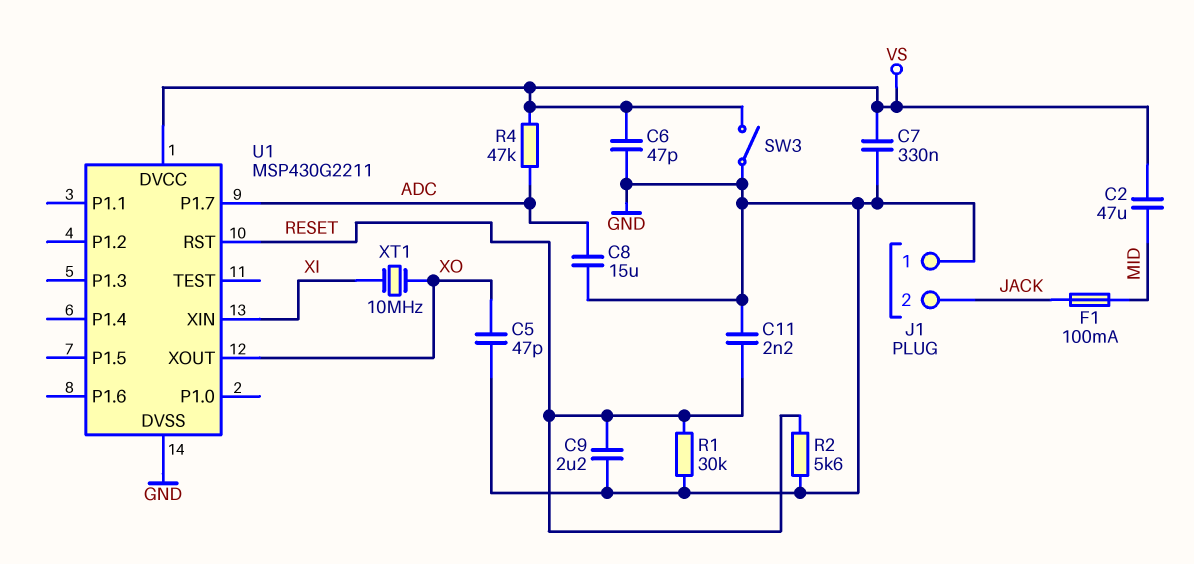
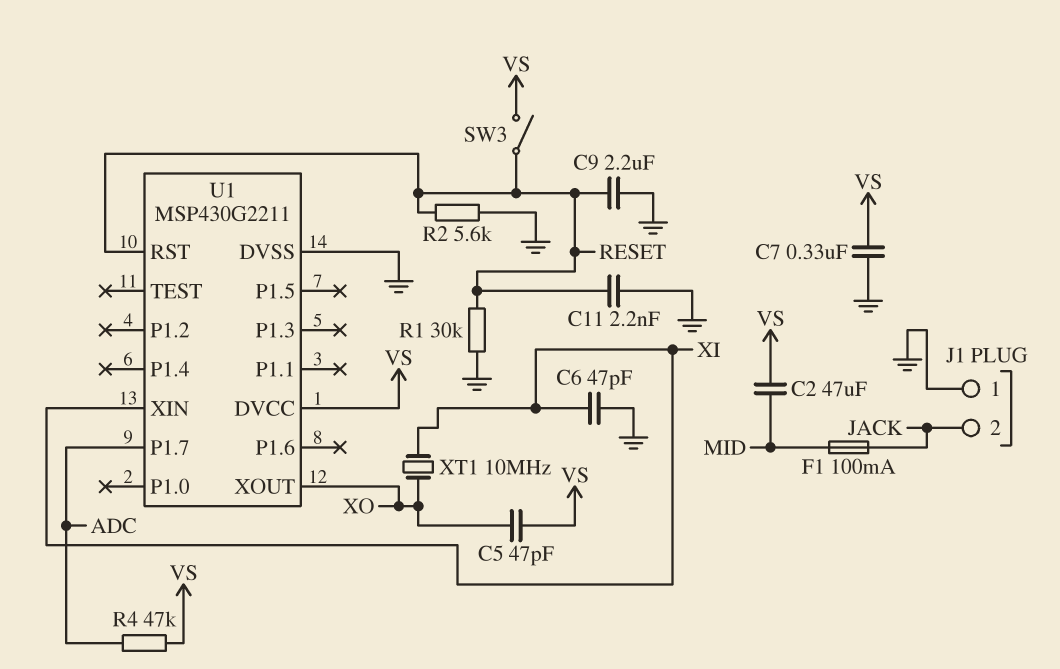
C5: 47pF (GND, XO) -> 47pF (VS, XO)
C6: 47pF (GND, VS) -> 47pF (GND, XI)
C8: 15uF (ADC, GND) -> none
SW3: switch (GND, VS) -> switch (RESET, VS)

